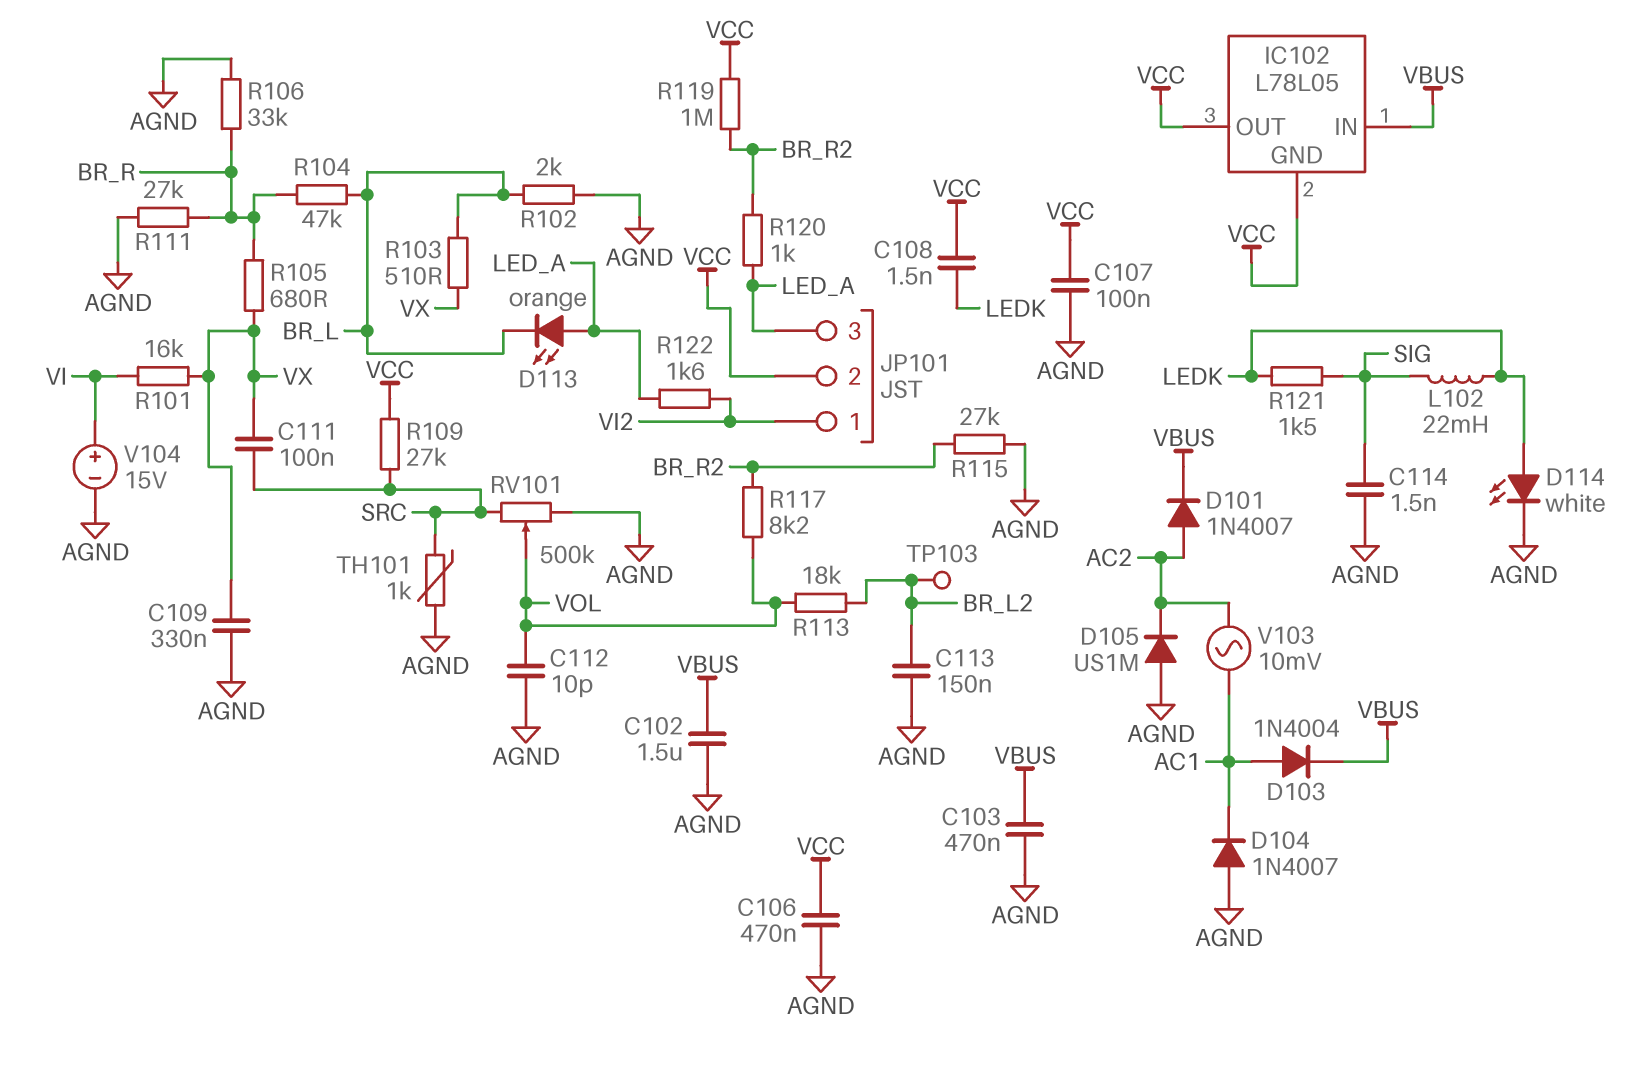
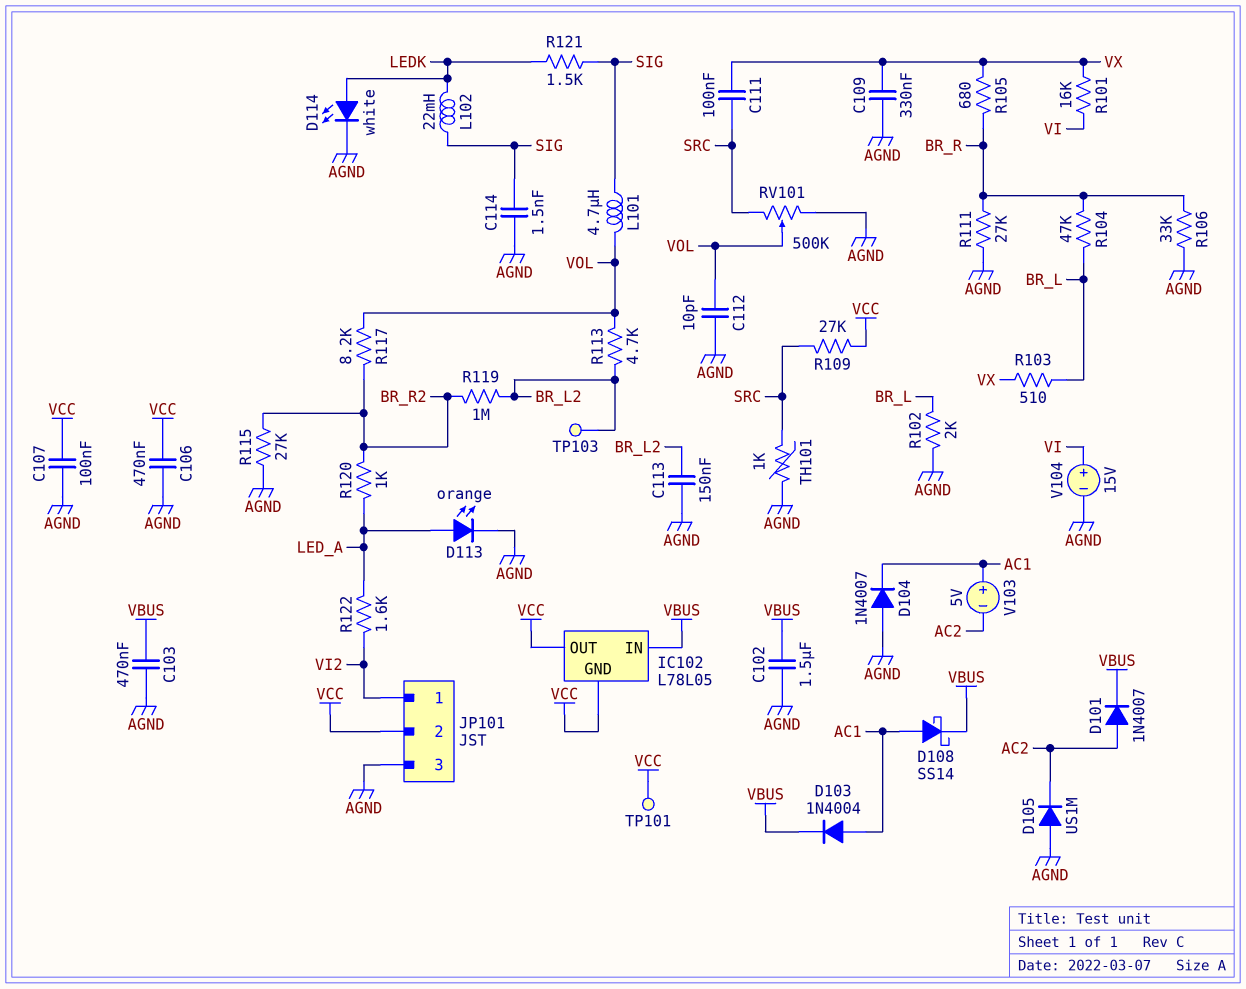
C108: 1.5nF (LEDK, VCC) -> none
D108: none -> schottky SS14 (A AC1, K VBUS)
D113: LED orange (A LED_A, K BR_L) -> LED orange (A LED_A, K AGND)
JP101 pin 3: LED_A -> AGND
L101: none -> 4.7uH (SIG, VOL)
R113: 18k (BR_L2, VOL) -> 4.7k (BR_L2, VOL)
R119: 1M (BR_R2, VCC) -> 1M (BR_L2, BR_R2)
TP101: none -> test point (VCC)
V103: AC 10mV (AC1, AC2) -> 5V (plus AC1, minus AC2)

